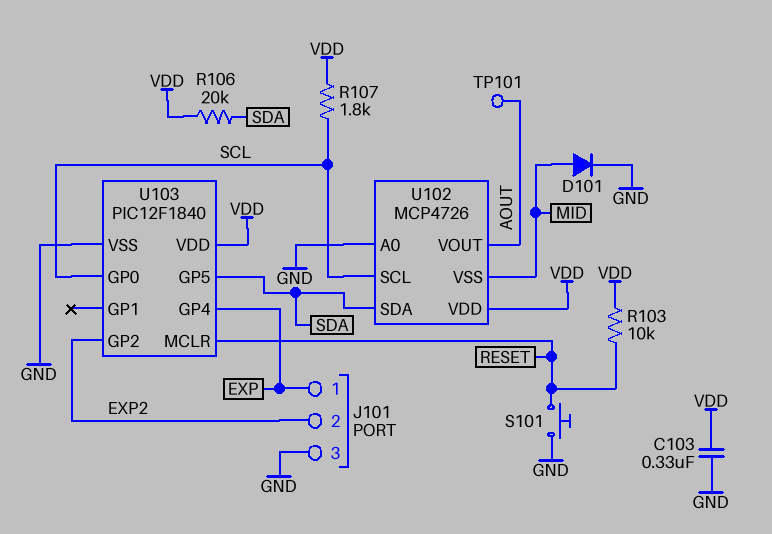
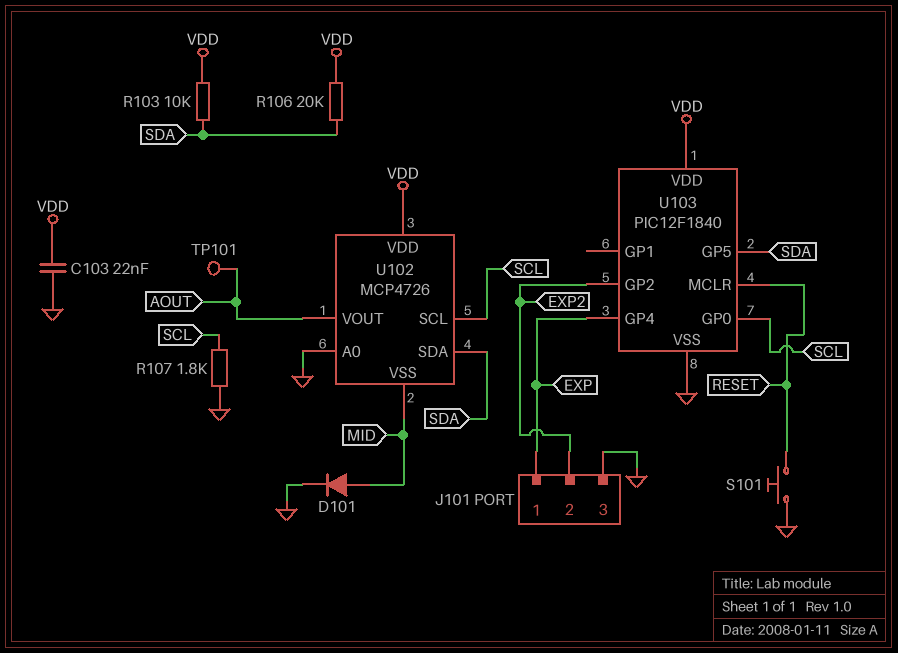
C103: 330nF (GND, VDD) -> 22nF (GND, VDD)
R103: 10k (RESET, VDD) -> 10k (SDA, VDD)
R107: 1.8k (SCL, VDD) -> 1.8k (GND, SCL)

